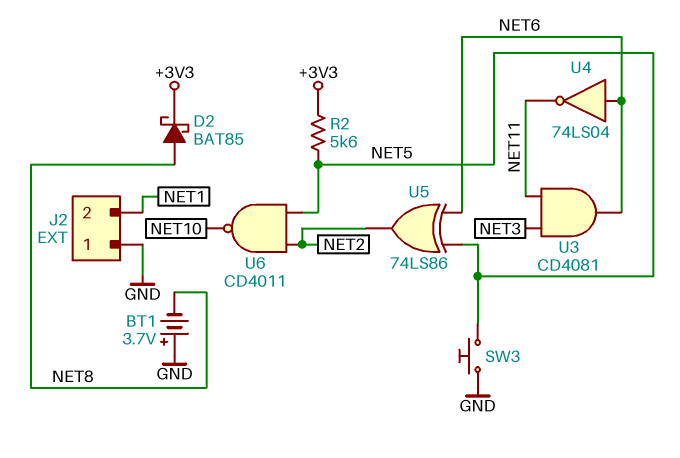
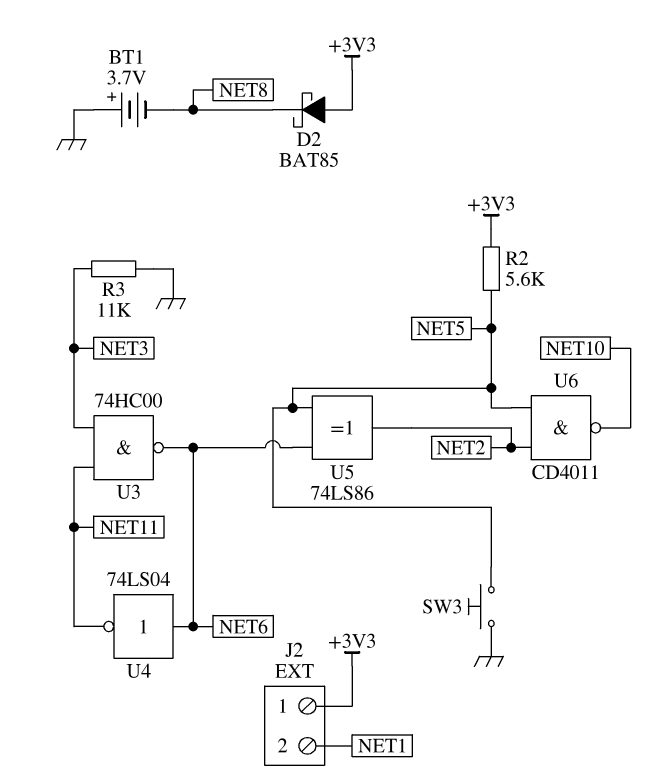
D2: schottky BAT85 (A NET8, K +3V3) -> schottky BAT85 (A +3V3, K NET8)
J2 pin 1: GND -> +3V3
R3: none -> 11k (GND, NET3)
U3: AND CD4081 (in NET3, in NET11, out NET6) -> NAND 74HC00 (in NET3, in NET11, out NET6)

